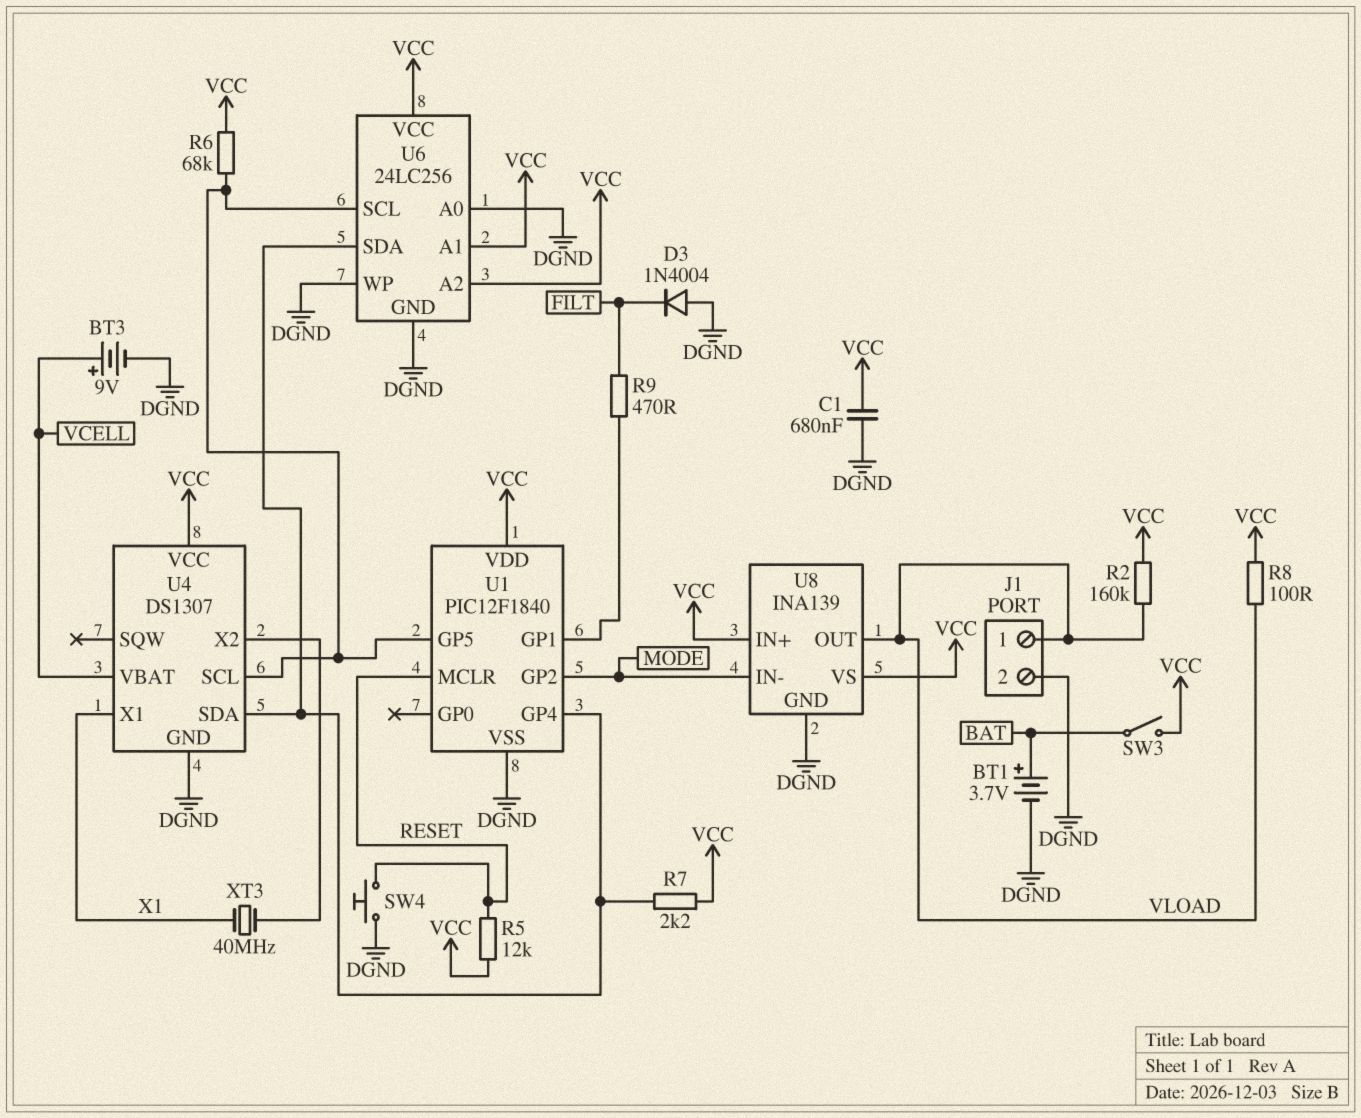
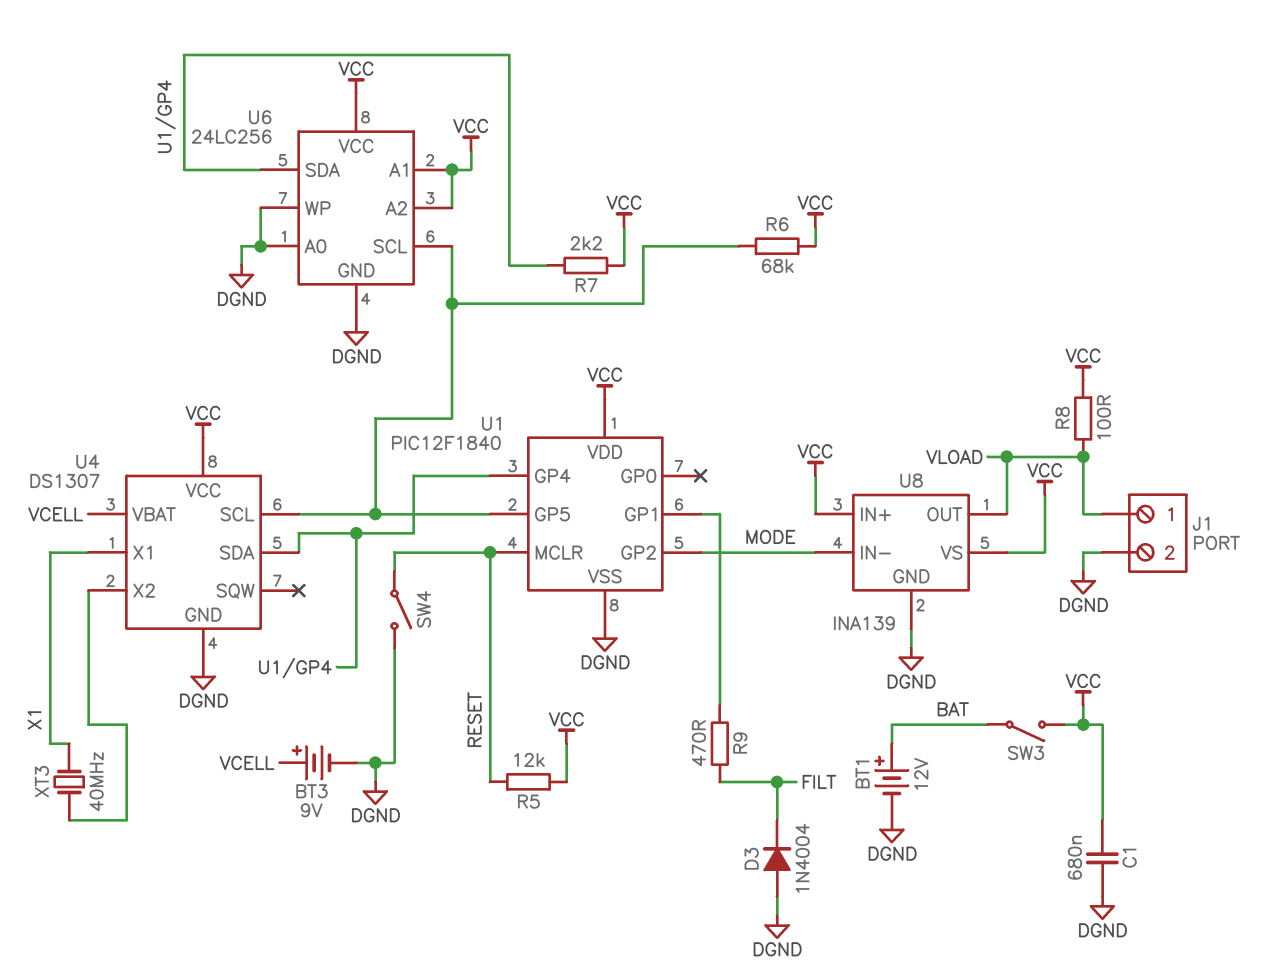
BT1: 3.7V (plus BAT, minus DGND) -> 12V (plus BAT, minus DGND)
R2: 160k (VCC, VLOAD) -> none
SW4: button (DGND, RESET) -> switch (DGND, RESET)

